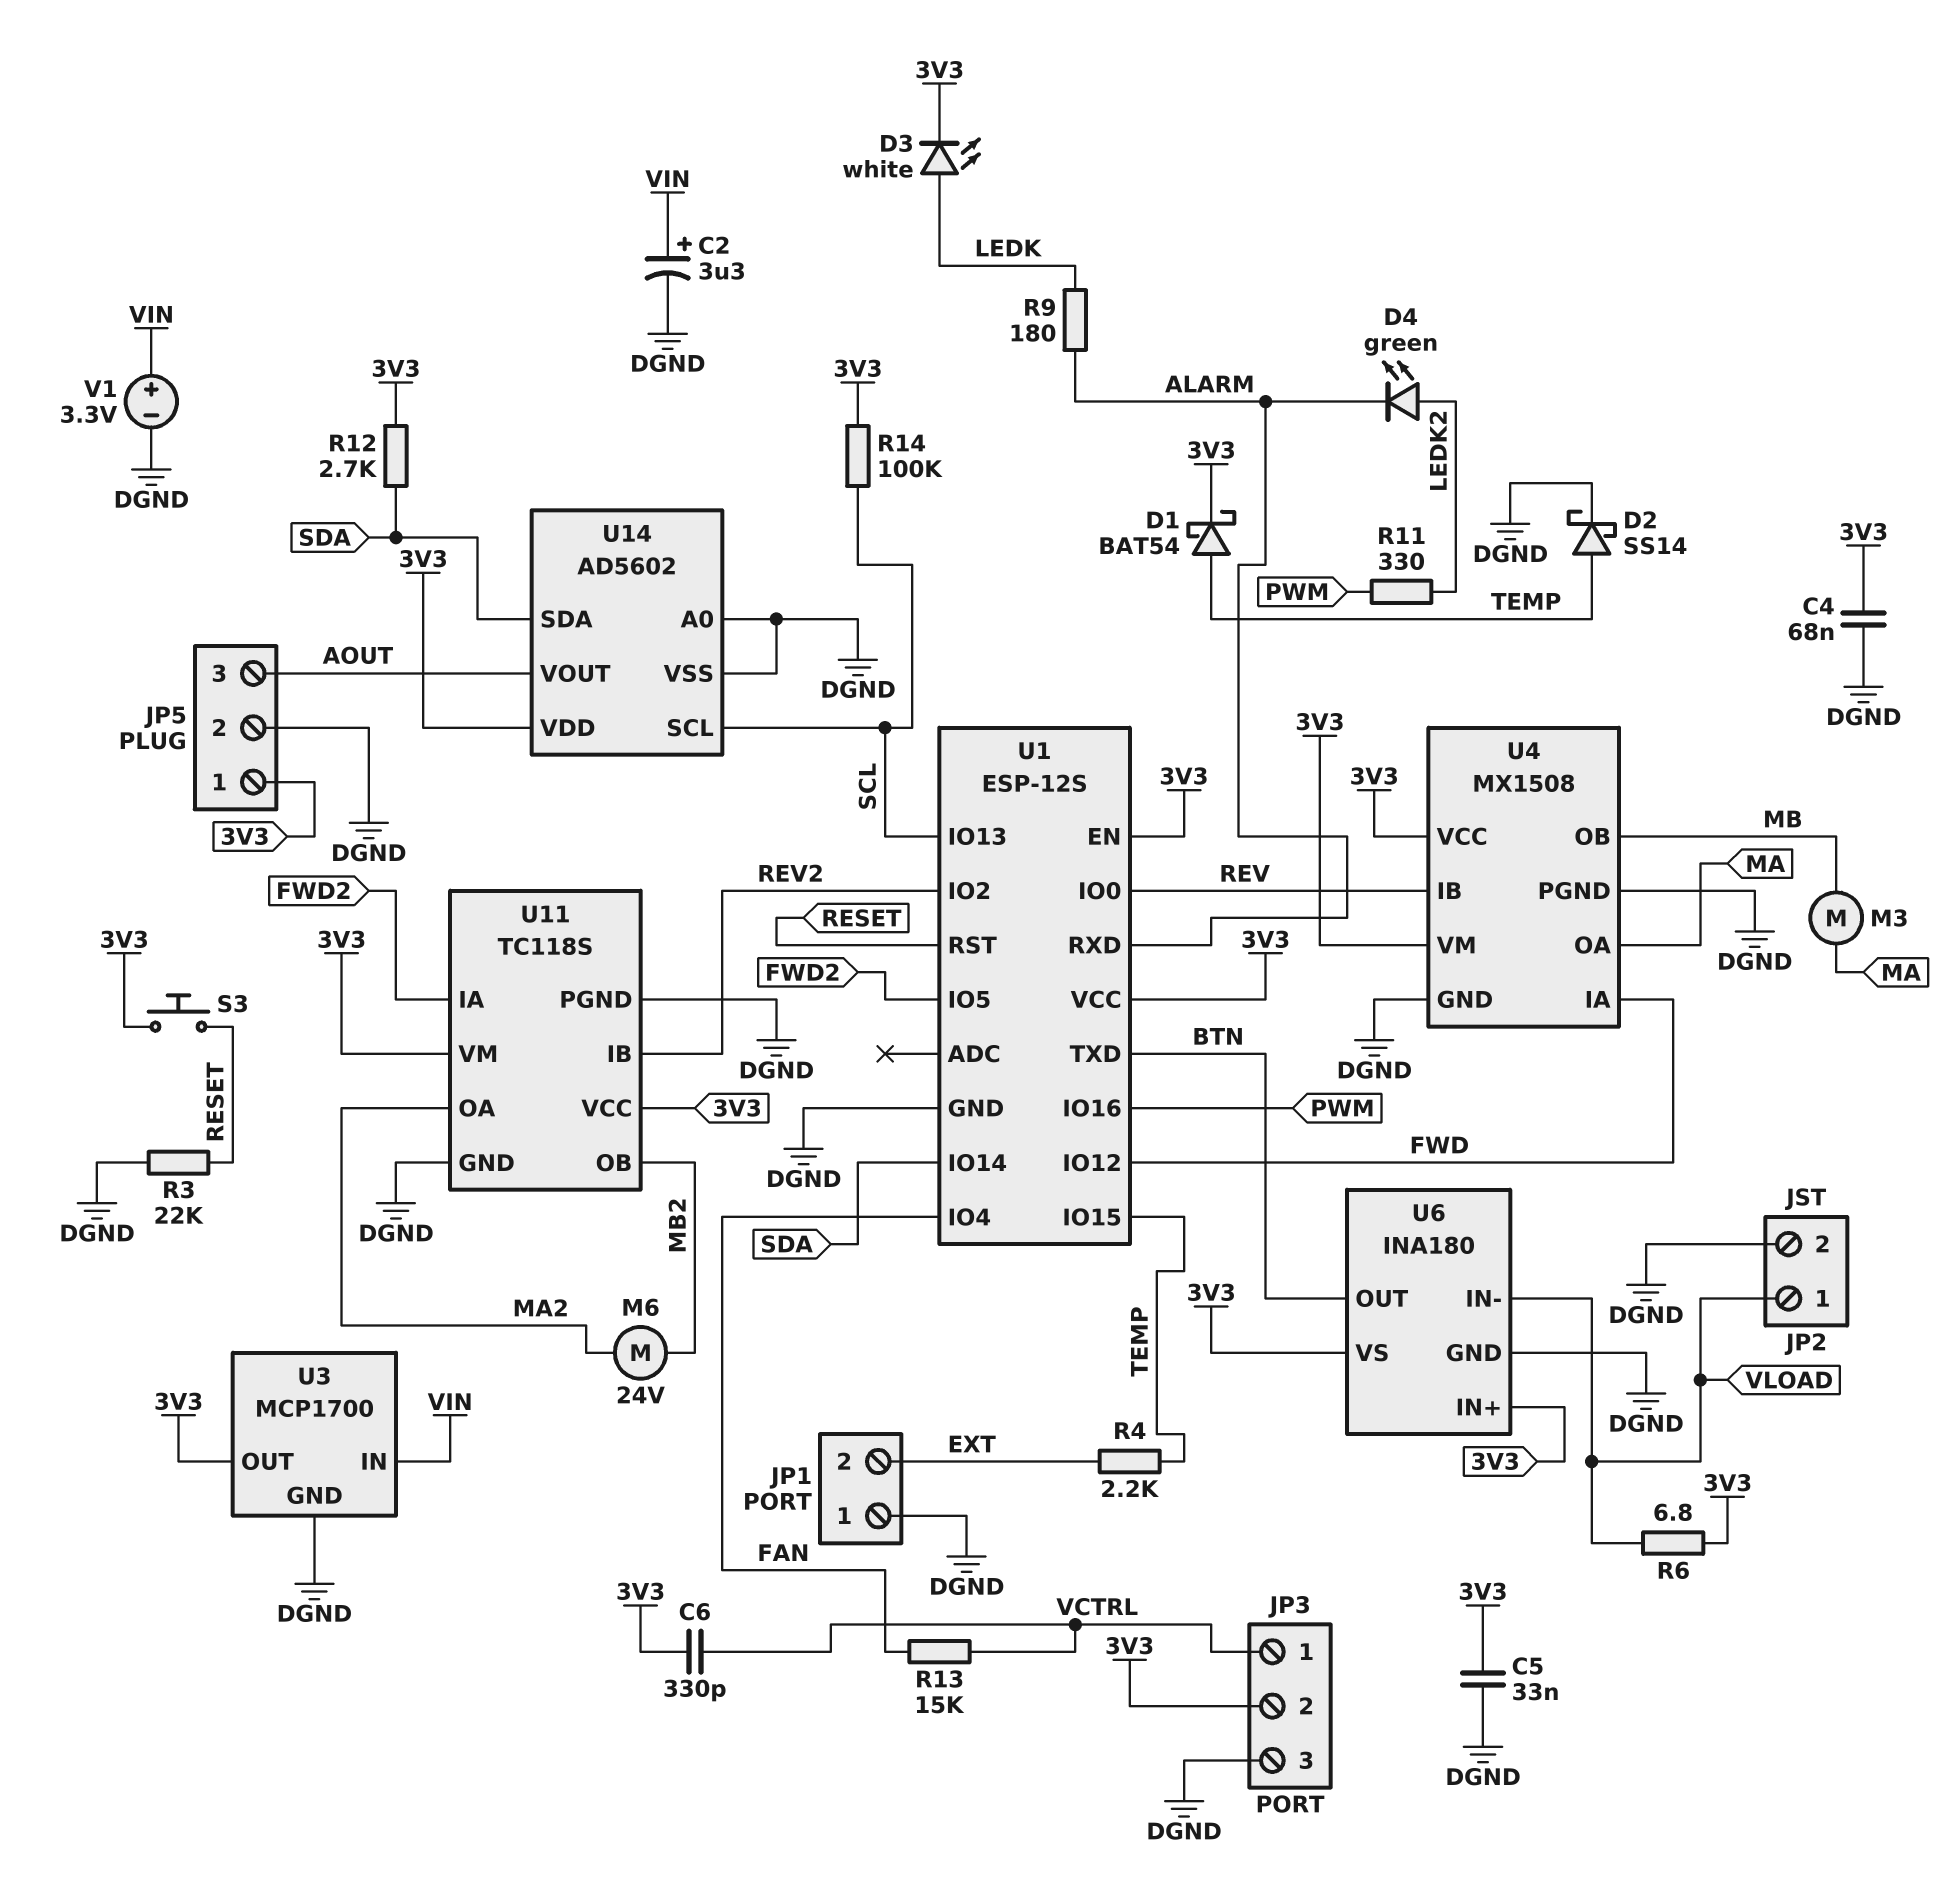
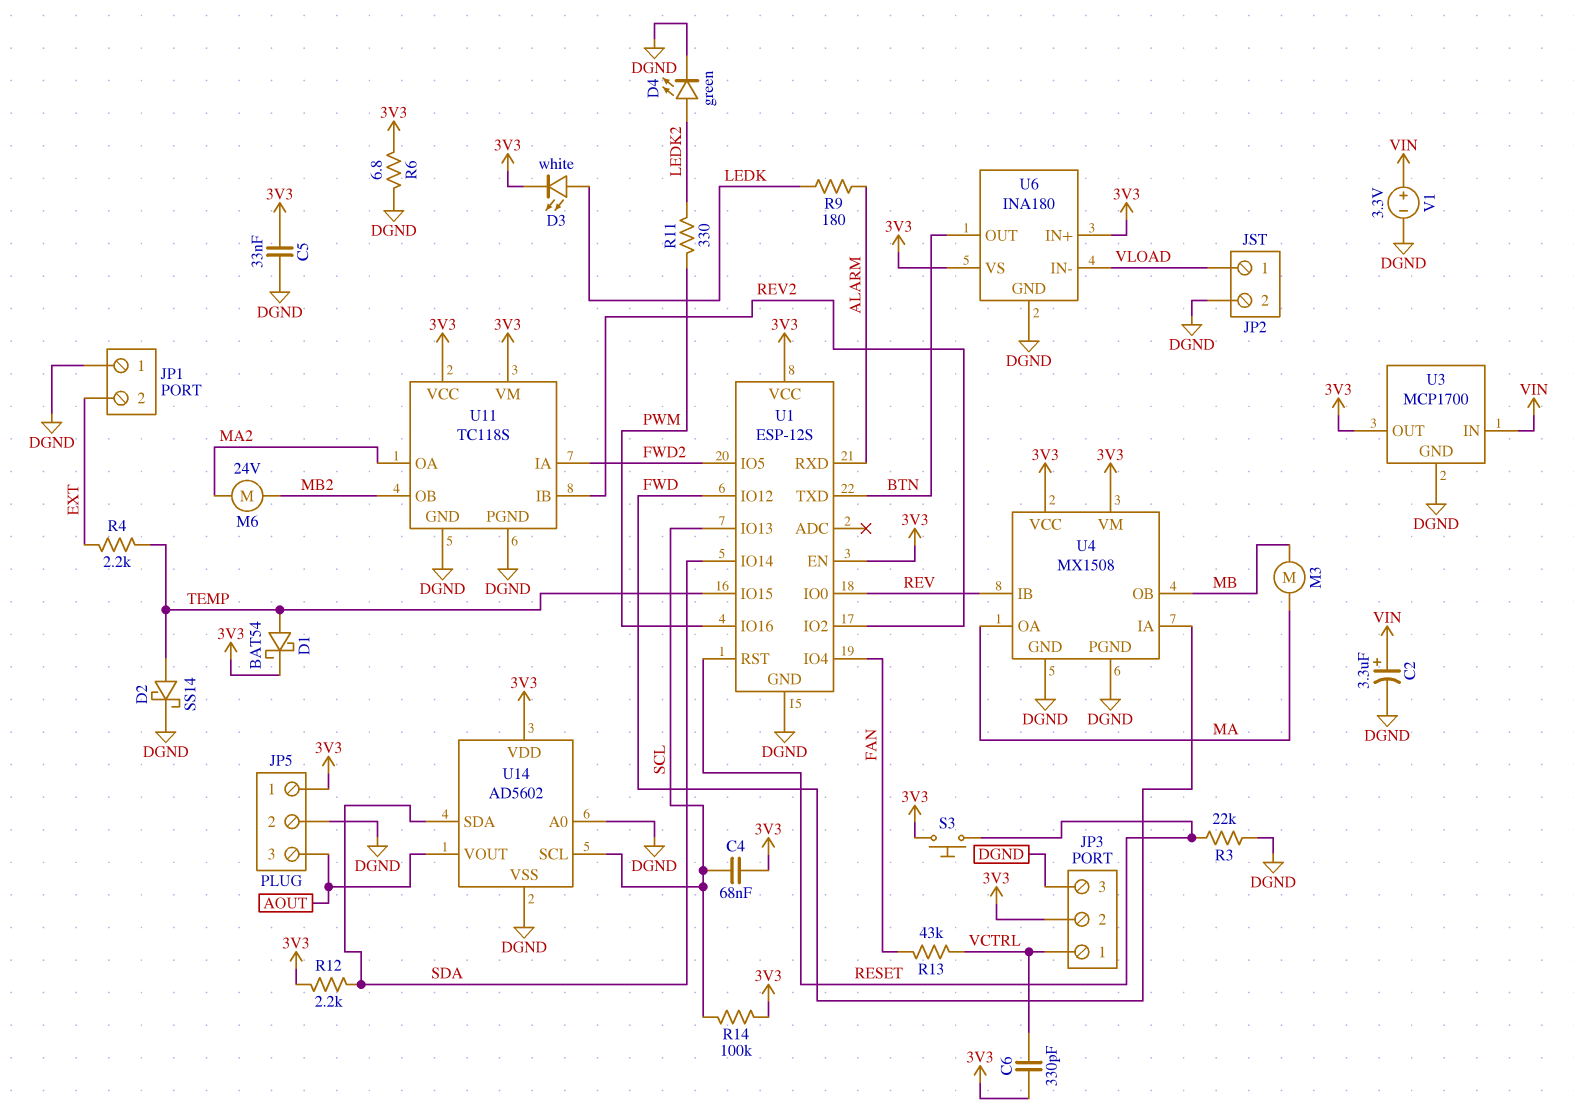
C4: 68nF (3V3, DGND) -> 68nF (3V3, SCL)
D4: LED green (A LEDK2, K ALARM) -> LED green (A LEDK2, K DGND)
R6: 6.8 (3V3, VLOAD) -> 6.8 (3V3, DGND)
R12: 2.7k (3V3, SDA) -> 2.2k (3V3, SDA)
R13: 15k (FAN, VCTRL) -> 43k (FAN, VCTRL)

